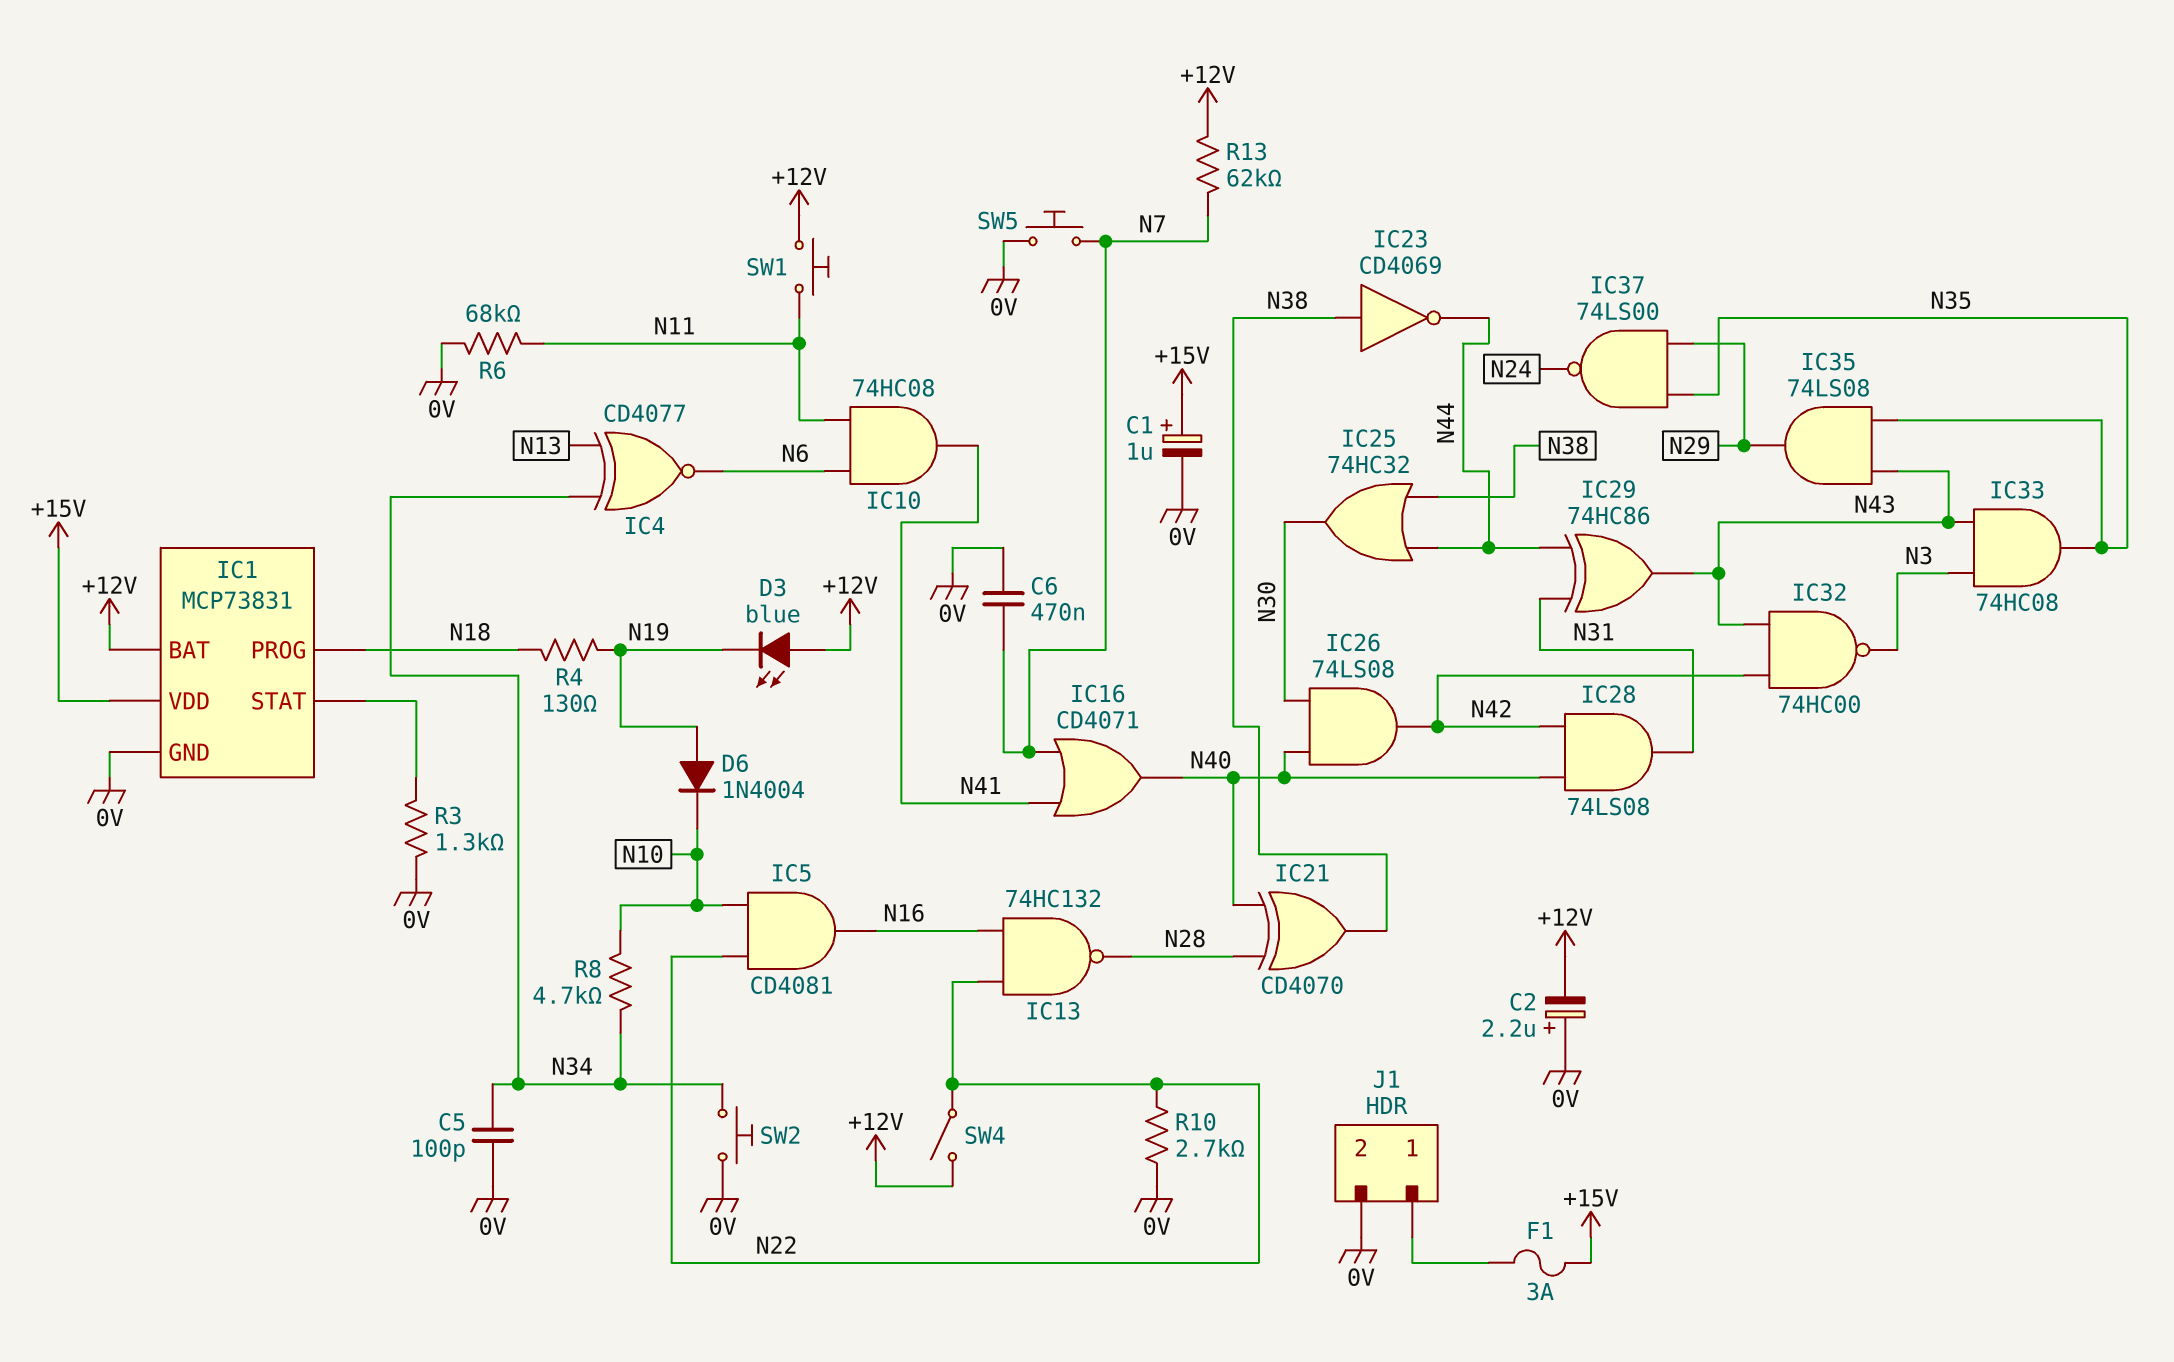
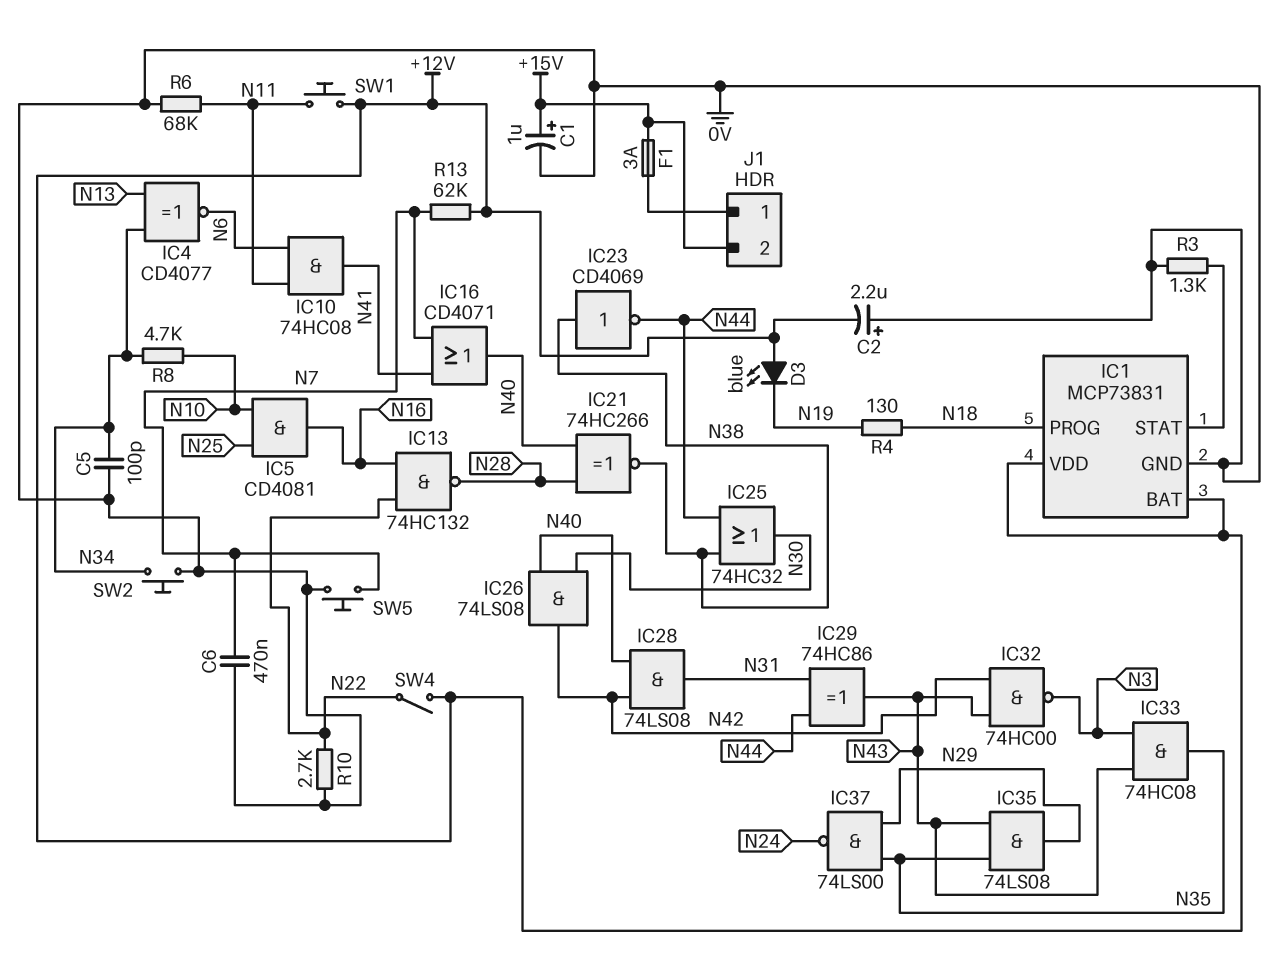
D6: diode 1N4004 (A N19, K N10) -> none
IC1 pin VDD: +15V -> +12V
IC5: AND CD4081 (in N10, in N22, out N16) -> AND CD4081 (in N10, in N25, out N16)
IC21: XOR CD4070 (in N28, in N40, out N38) -> XNOR 74HC266 (in N28, in N40, out N38)
J1 pin 2: 0V -> +15V

